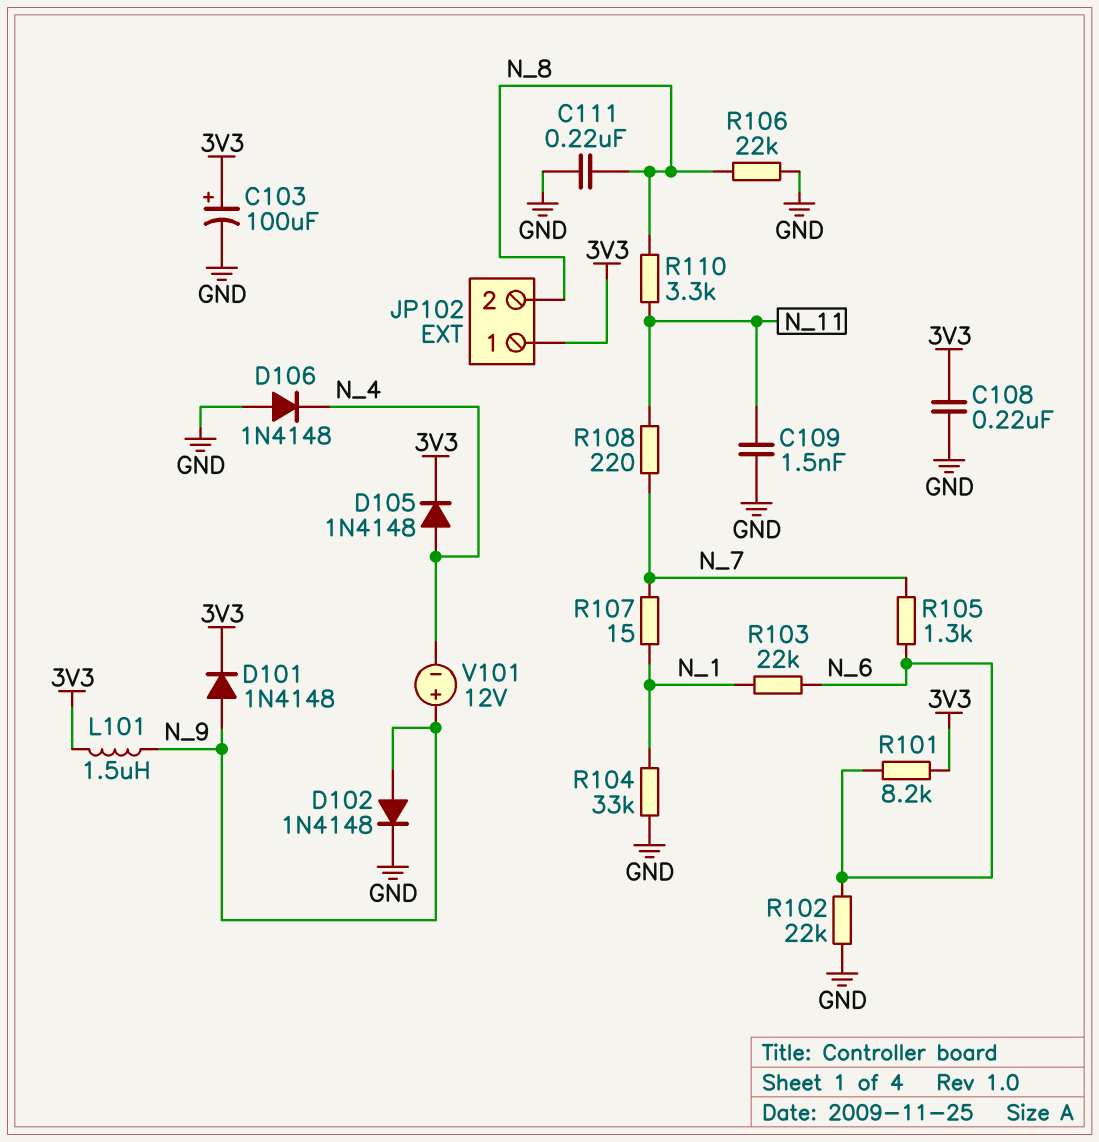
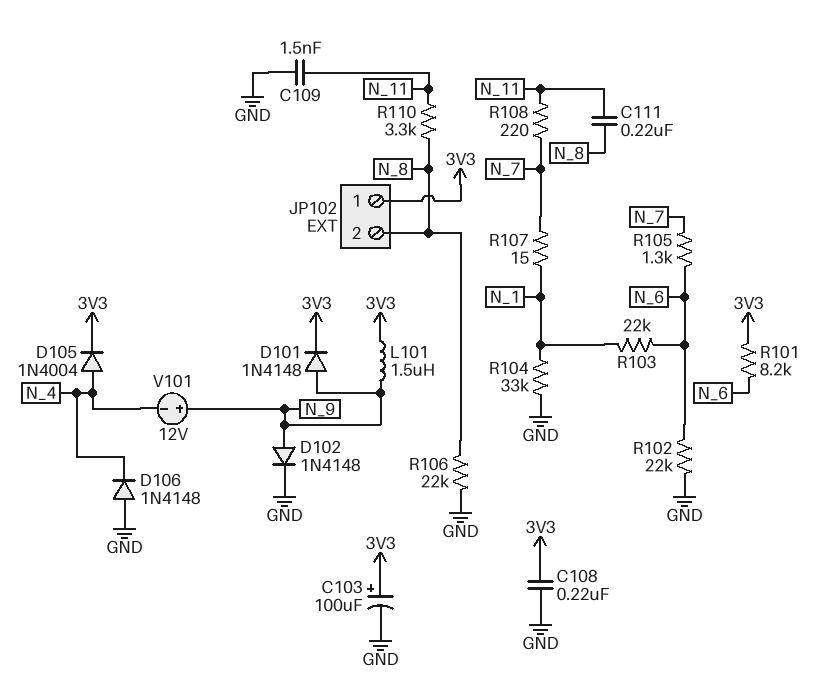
C111: 220nF (GND, N_8) -> 220nF (N_8, N_11)
D105: diode 1N4148 (A N_4, K 3V3) -> diode 1N4004 (A N_4, K 3V3)

